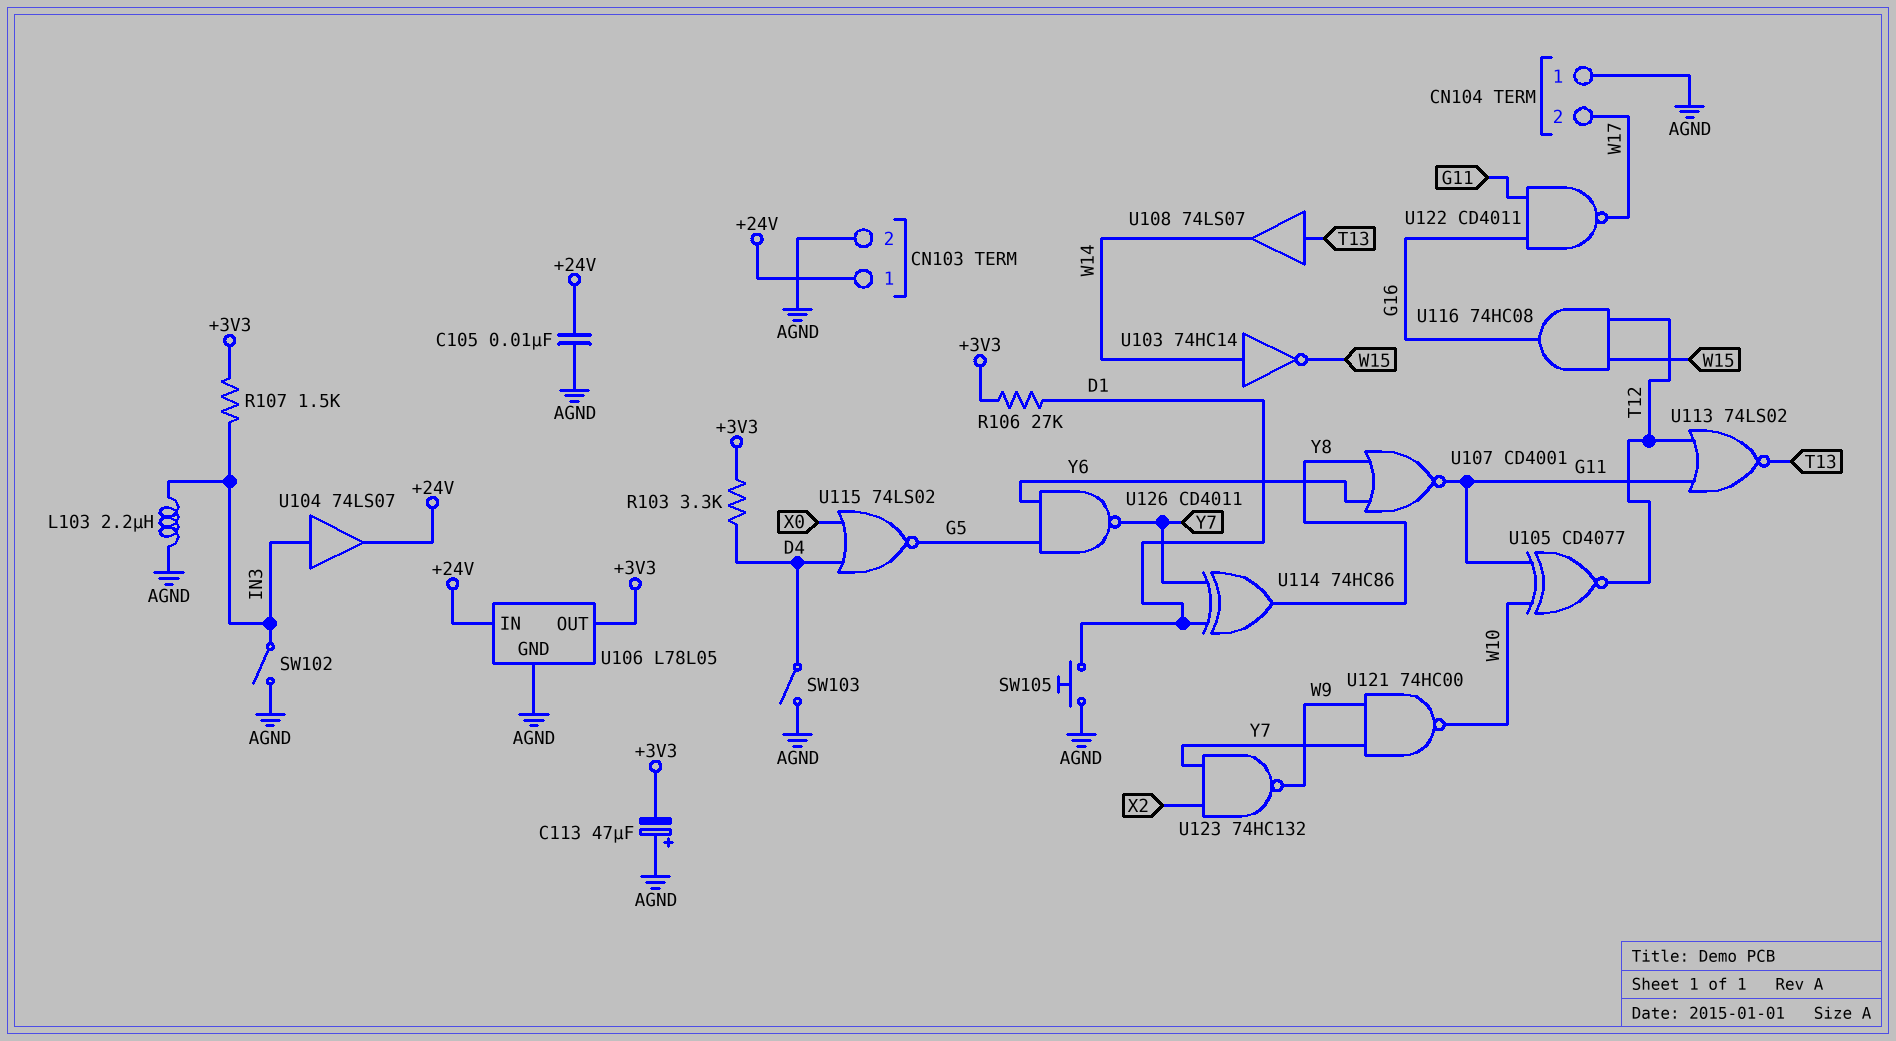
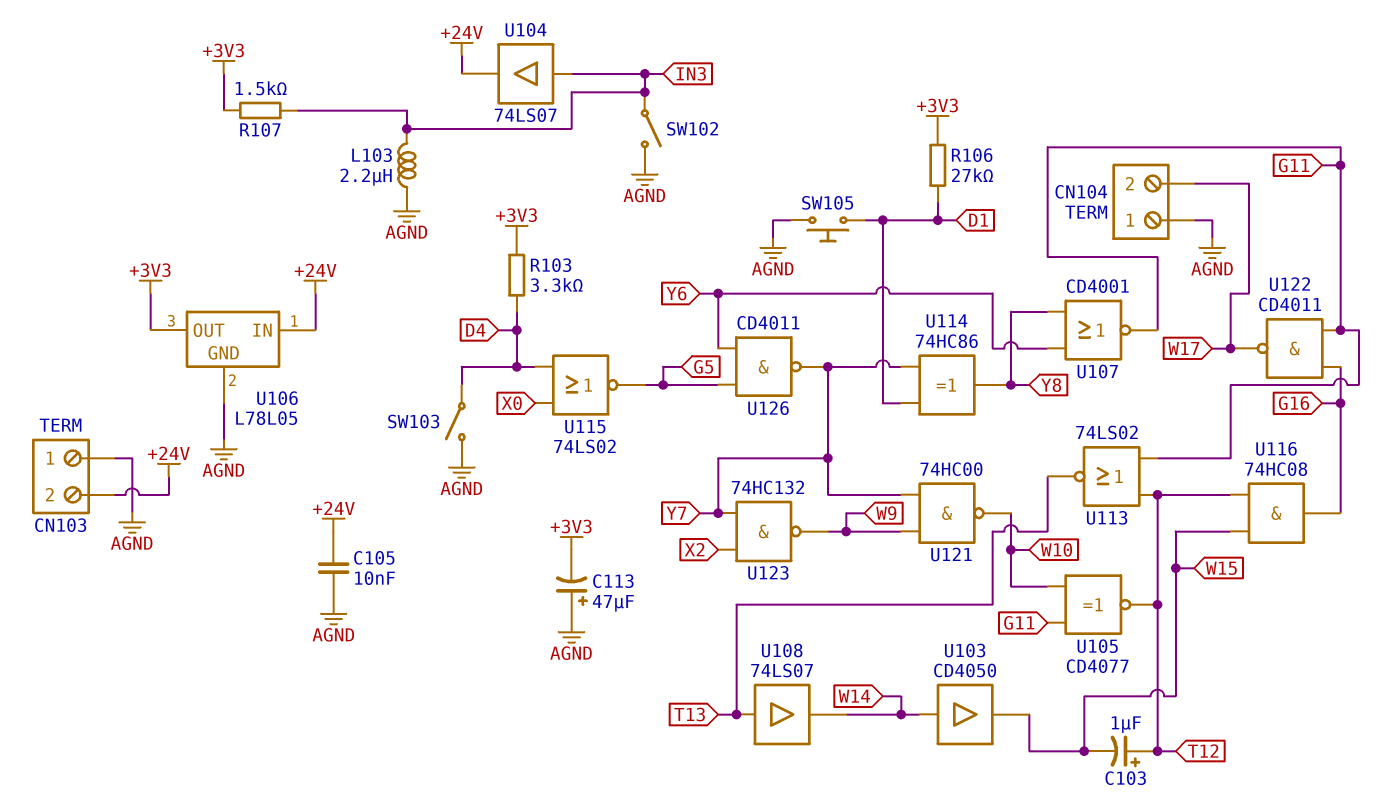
C103: none -> 1uF (plus T12, minus W15)
CN103 pin 1: +24V -> AGND
CN103 pin 2: AGND -> +24V
U103: NOT 74HC14 (in W14, out W15) -> buffer CD4050 (in W14, out W15)

